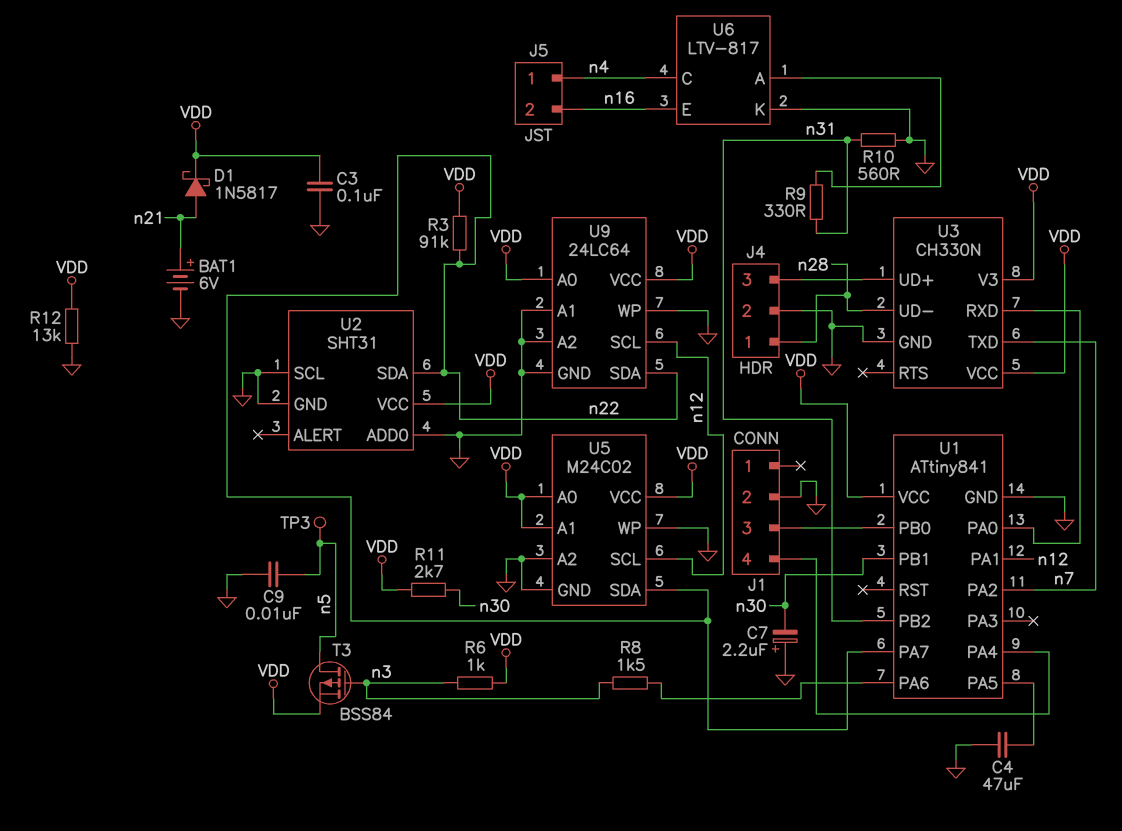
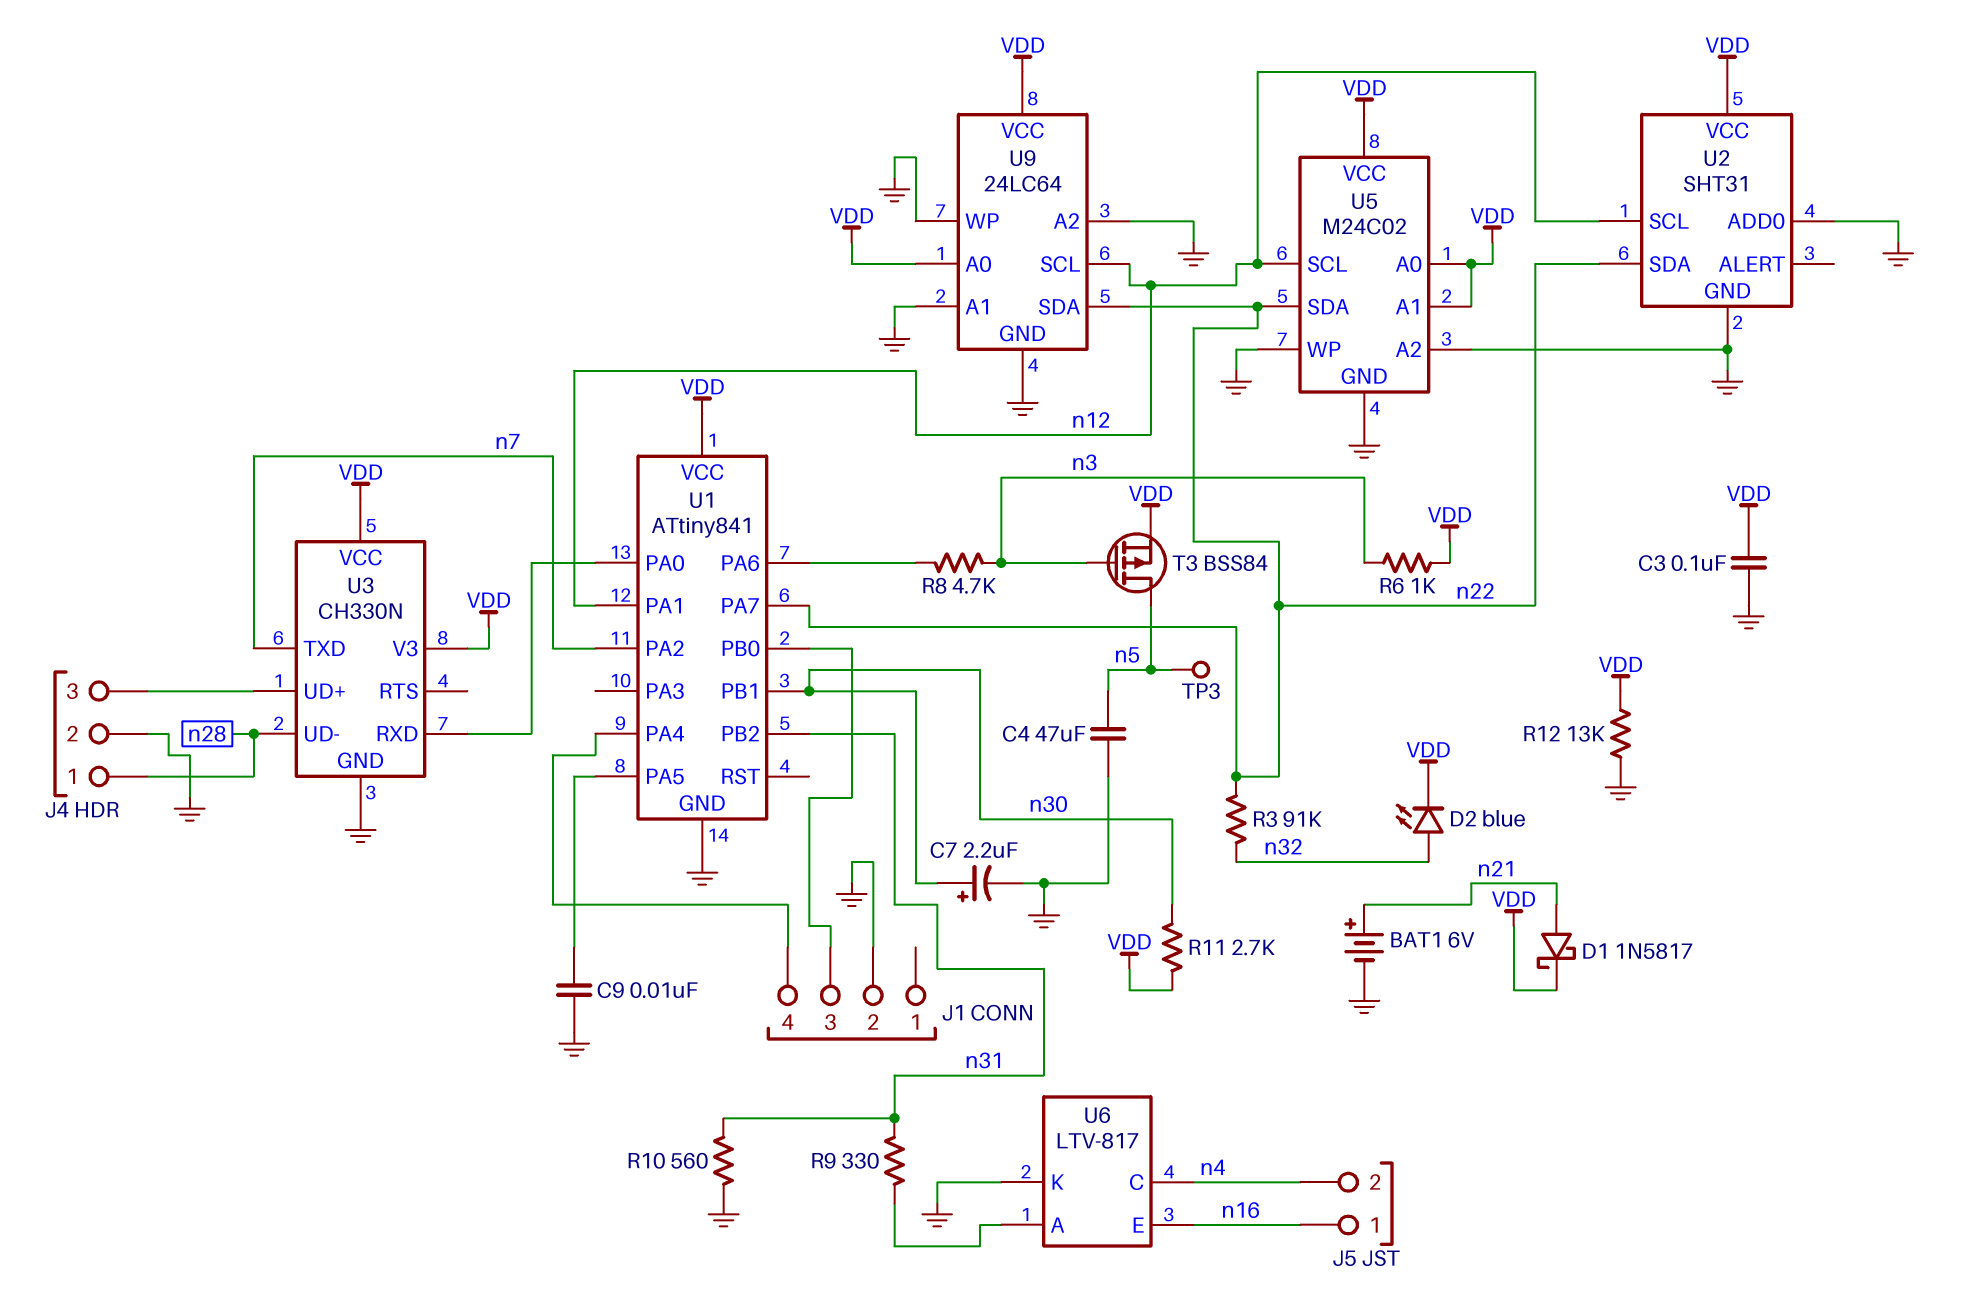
C4: 47uF (GND, U1/PA5) -> 47uF (GND, n5)
C7: 2.2uF (plus GND, minus n30) -> 2.2uF (plus n30, minus GND)
C9: 10nF (GND, n5) -> 10nF (GND, U1/PA5)
D2: none -> LED blue (A n32, K VDD)
J5 pin 1: n4 -> n16
J5 pin 2: n16 -> n4
R3: 91k (VDD, n22) -> 91k (n22, n32)
R8: 1.5k (U1/PA6, n3) -> 4.7k (U1/PA6, n3)
U2 pin SCL: GND -> n12

